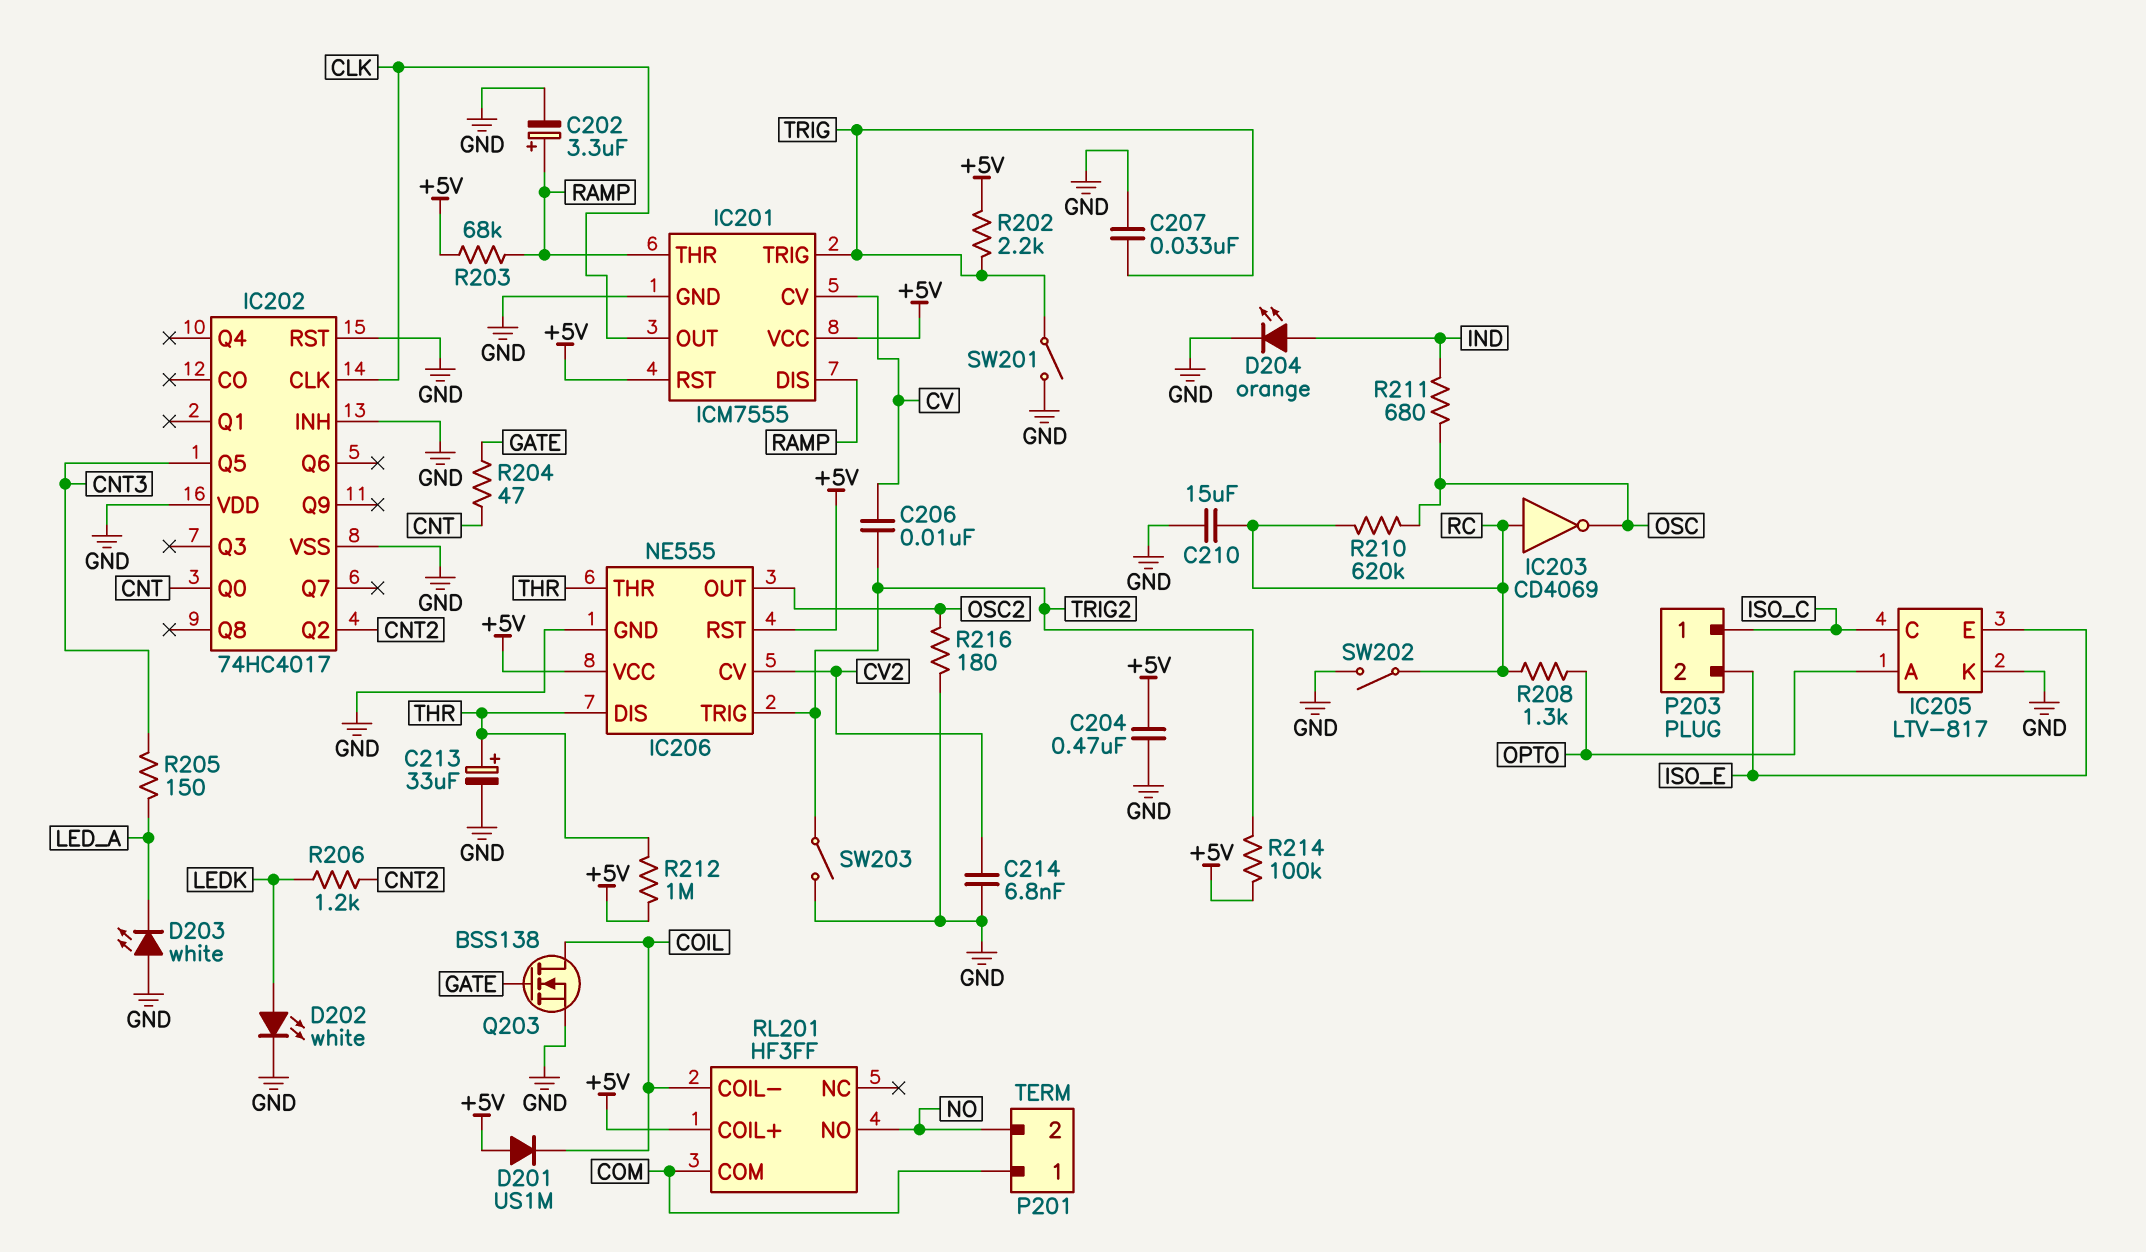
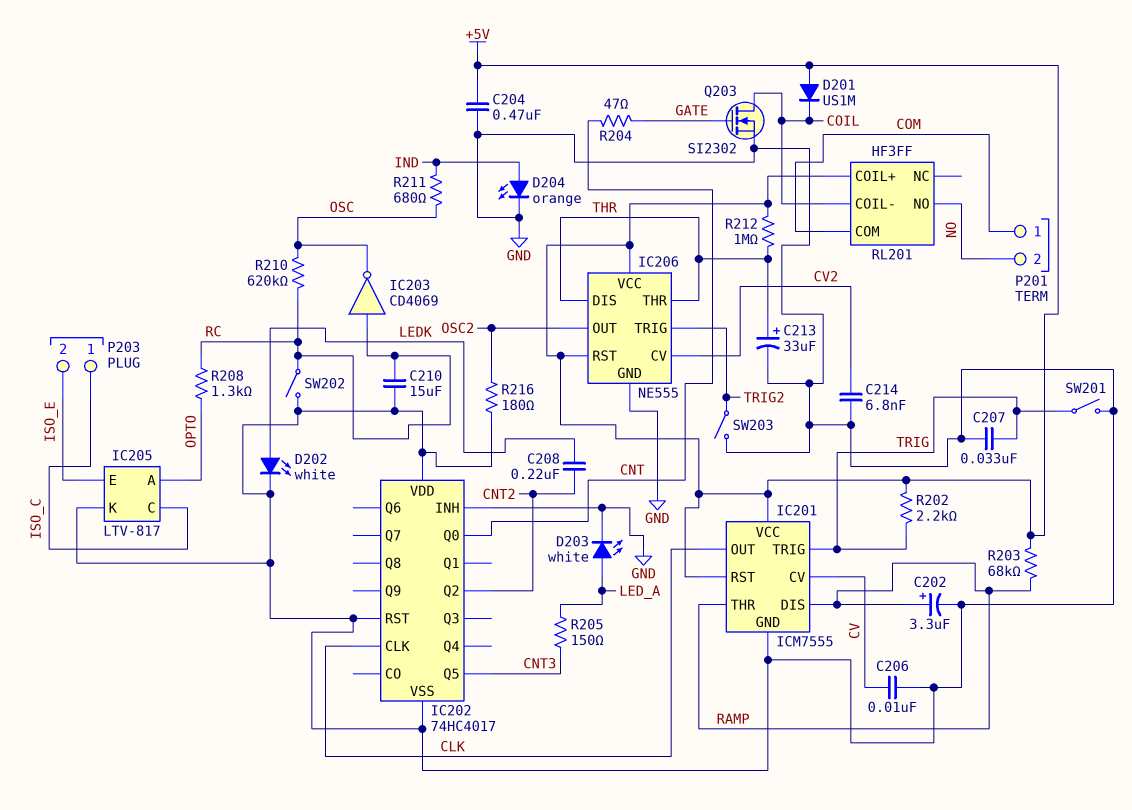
C206: 10nF (CV, TRIG2) -> 10nF (CV, GND)
C208: none -> 220nF (CNT2, LEDK)
D203: LED white (A GND, K LED_A) -> LED white (A LED_A, K GND)
Q203: NMOS BSS138 (G GATE, D COIL, S GND) -> NMOS SI2302 (G GATE, D COIL, S GND)
R206: 1.2k (CNT2, LEDK) -> none
R214: 100k (+5V, TRIG2) -> none

